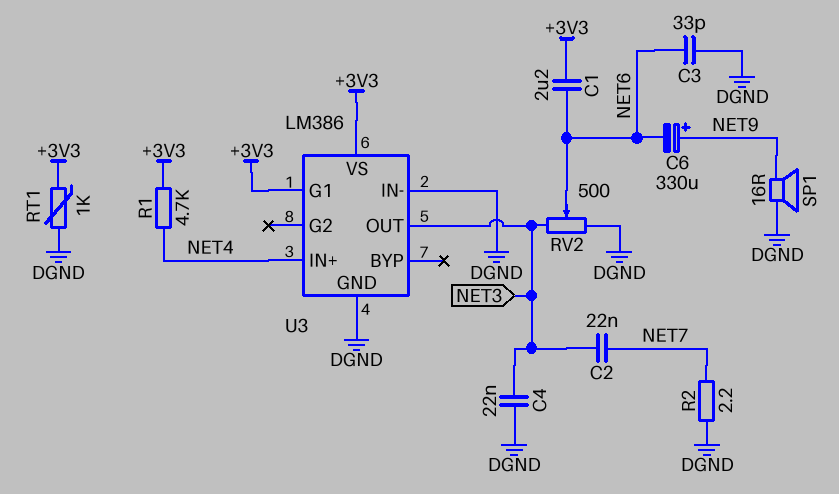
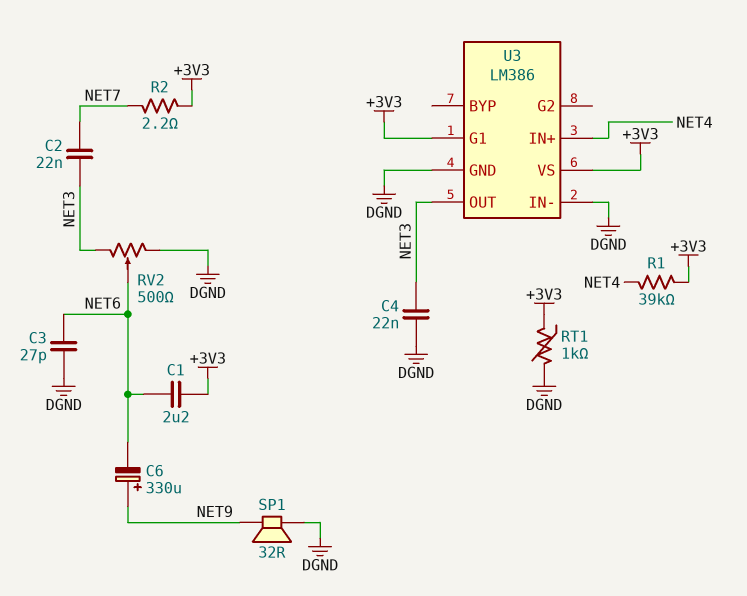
C3: 33pF (DGND, NET6) -> 27pF (DGND, NET6)
R1: 4.7k (+3V3, NET4) -> 39k (+3V3, NET4)
R2: 2.2 (DGND, NET7) -> 2.2 (+3V3, NET7)
SP1: speaker 16R (DGND, NET9) -> speaker 32R (DGND, NET9)

